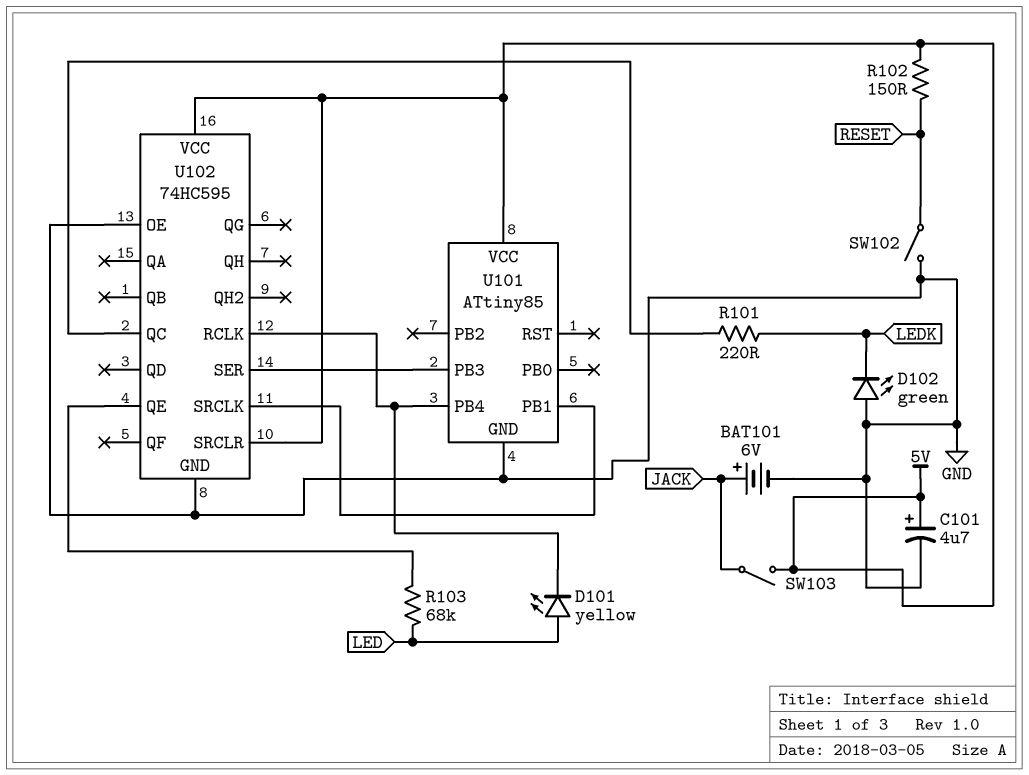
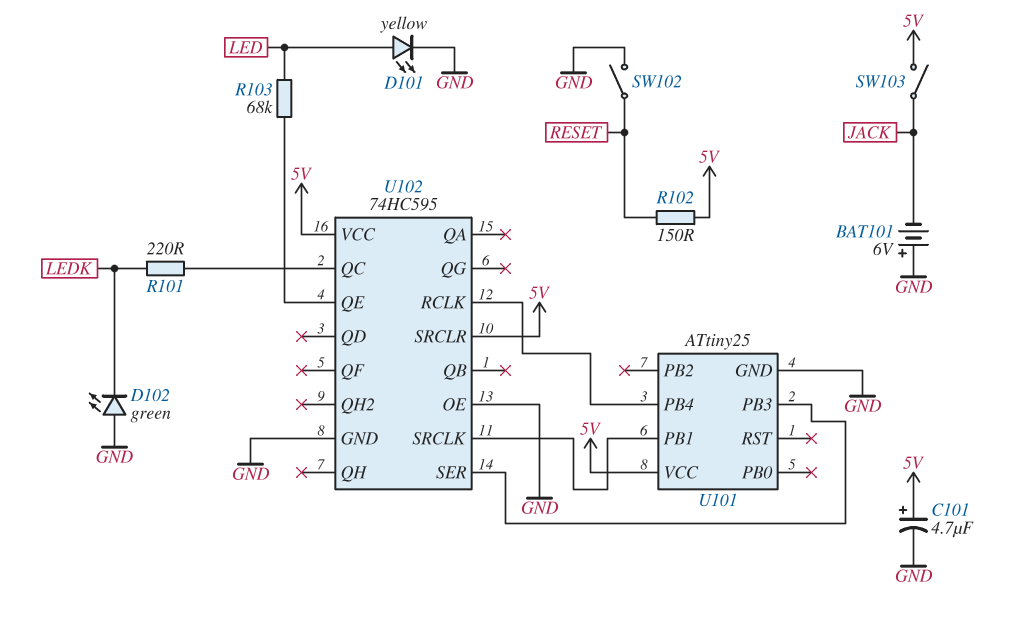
BAT101: 6V (plus JACK, minus GND) -> 6V (plus GND, minus JACK)
D101: LED yellow (A LED, K U101/PB4) -> LED yellow (A LED, K GND)
U101: ATtiny85 -> ATtiny25

